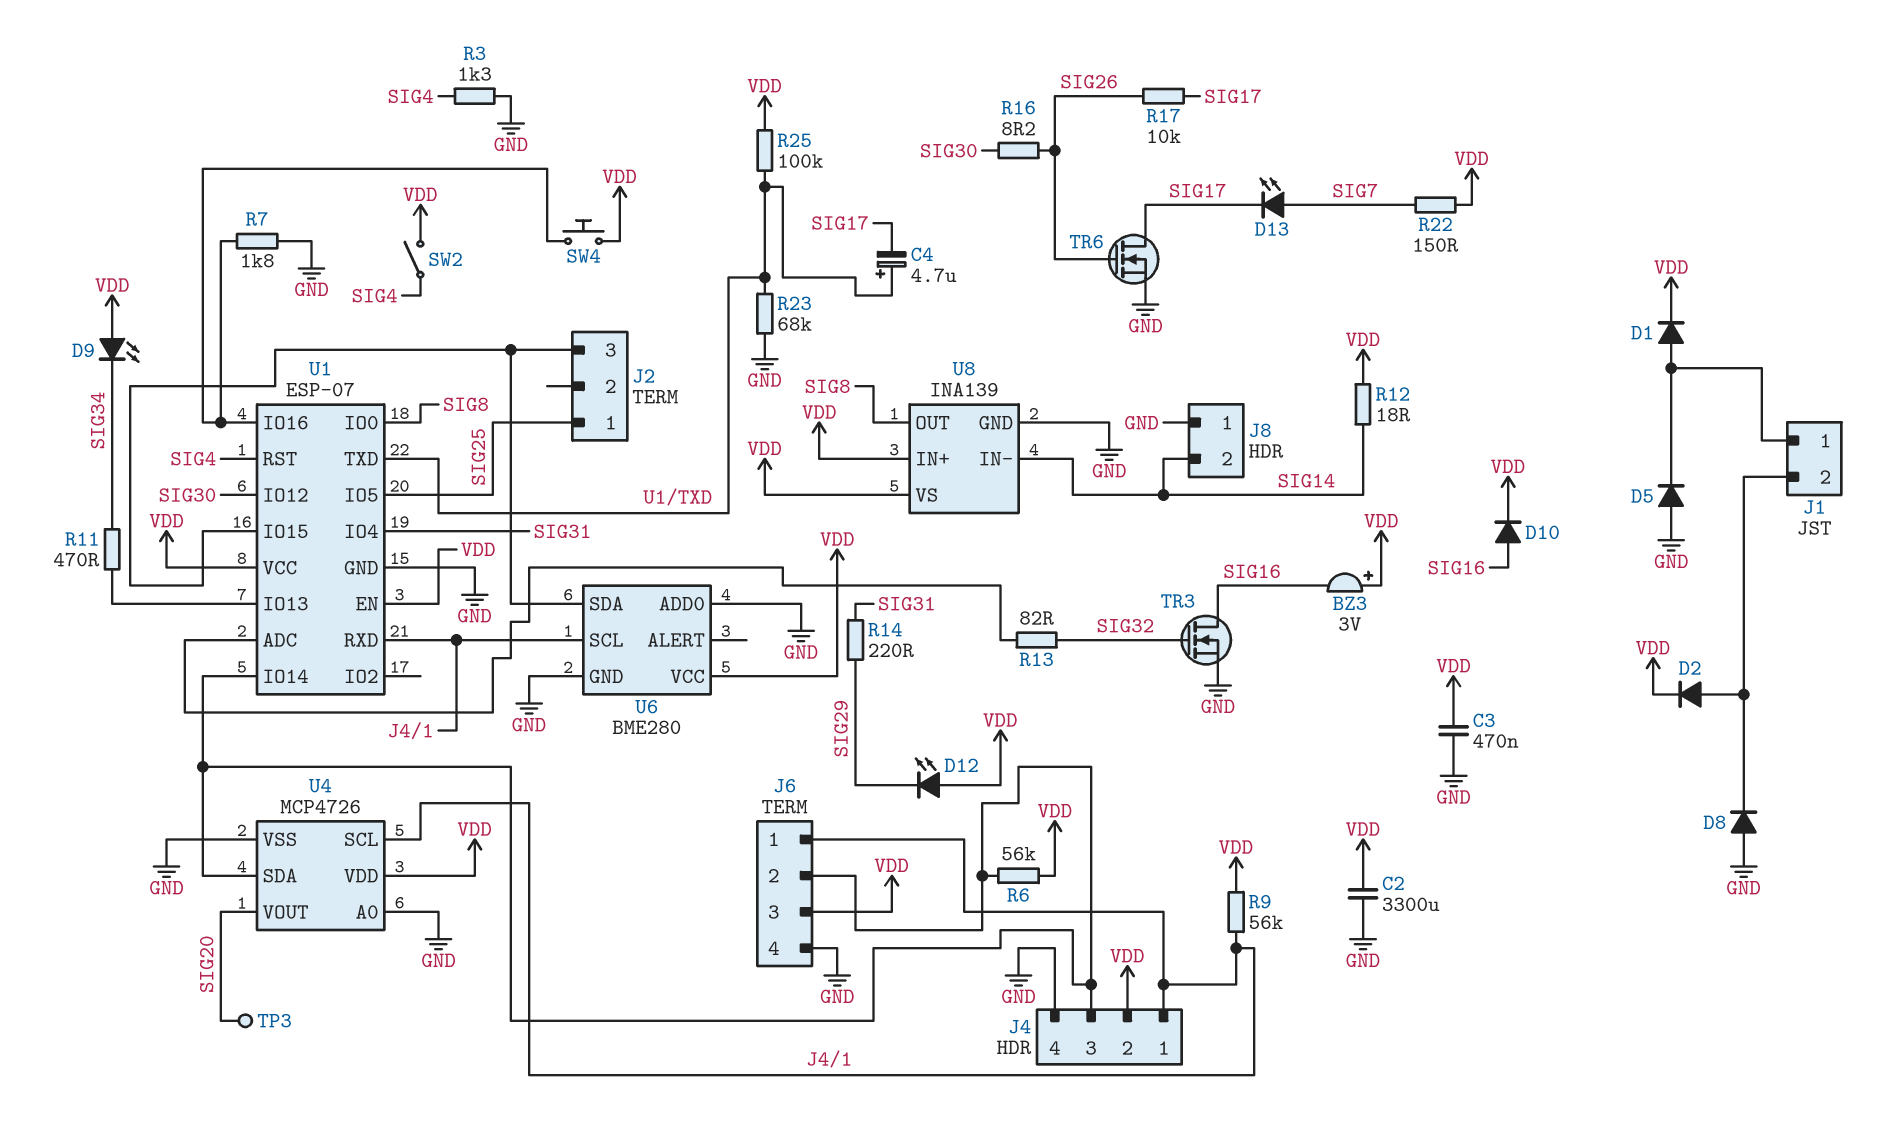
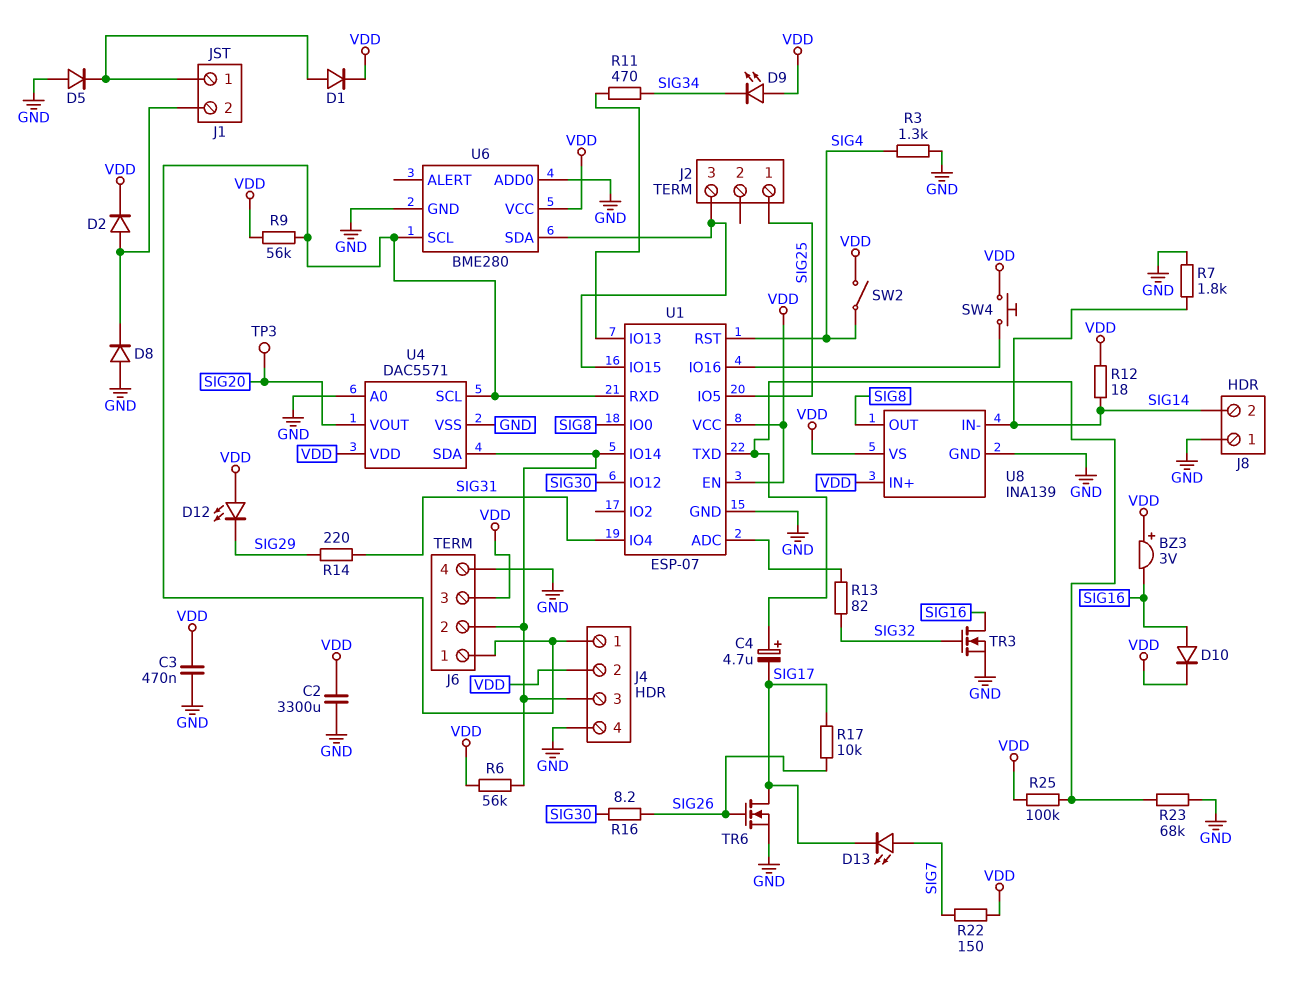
R7: 1.8k (GND, U1/IO16) -> 1.8k (GND, SIG14)
U4: MCP4726 -> DAC5571

